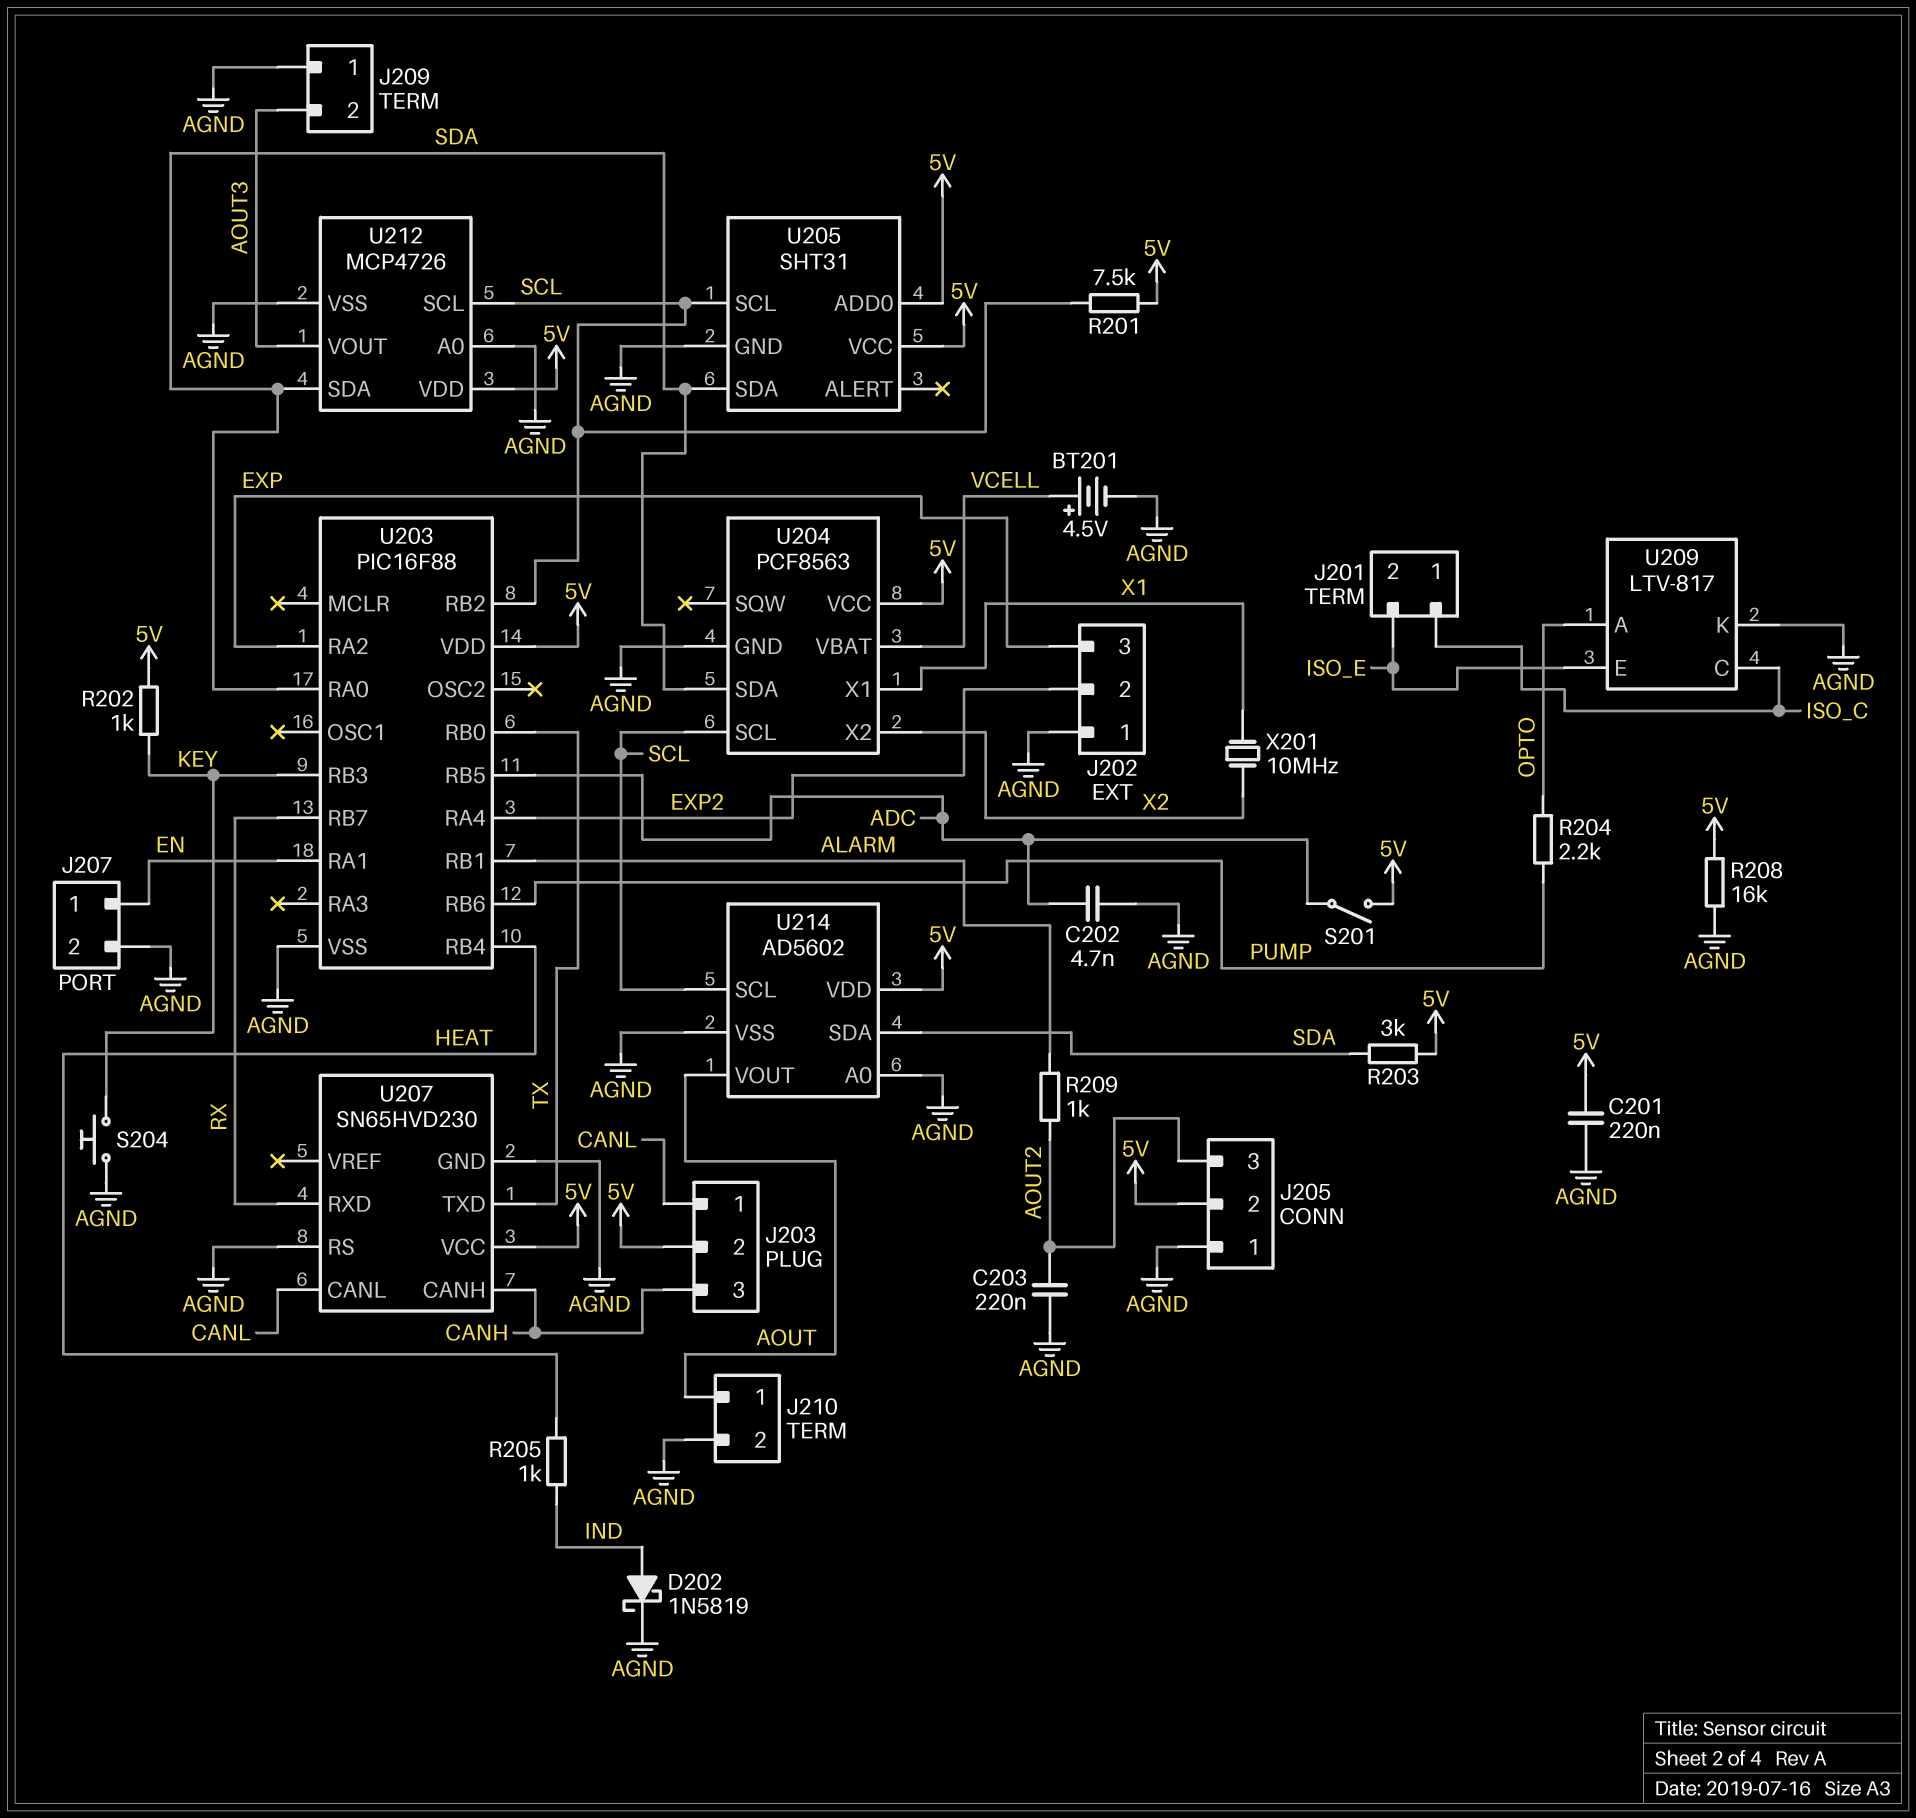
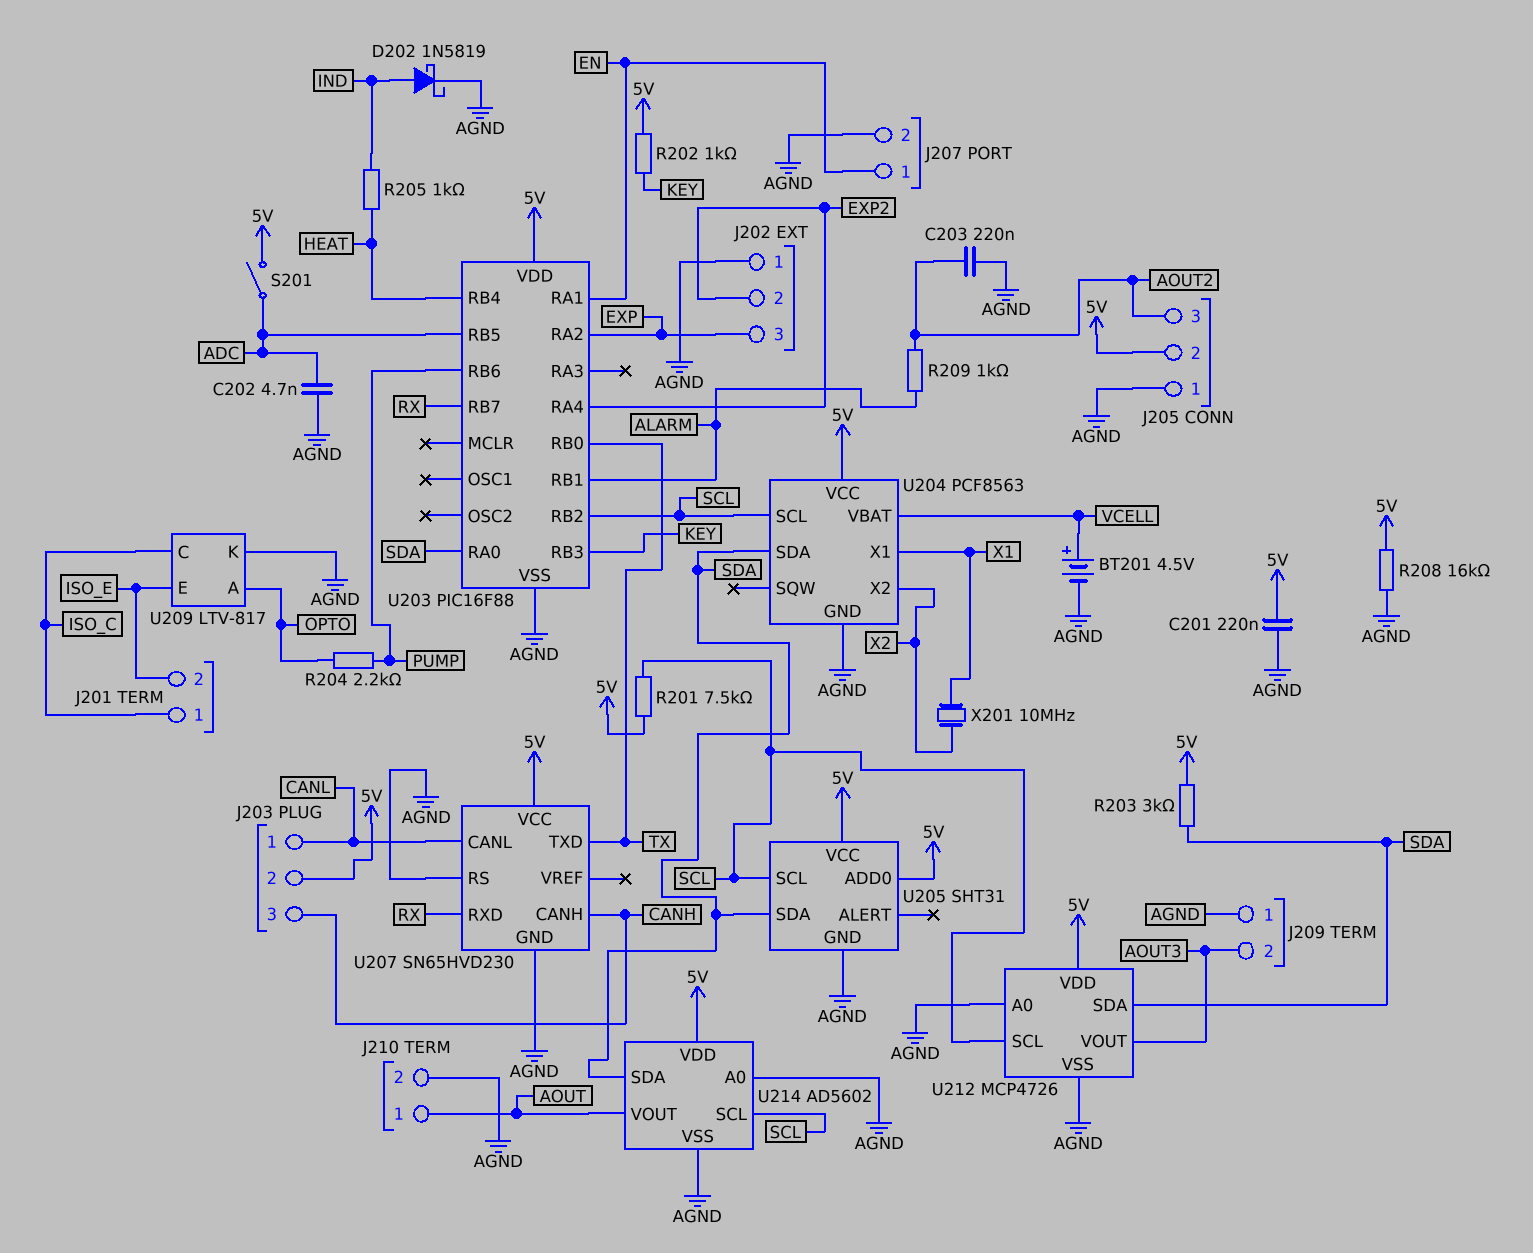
S204: button (AGND, KEY) -> none

